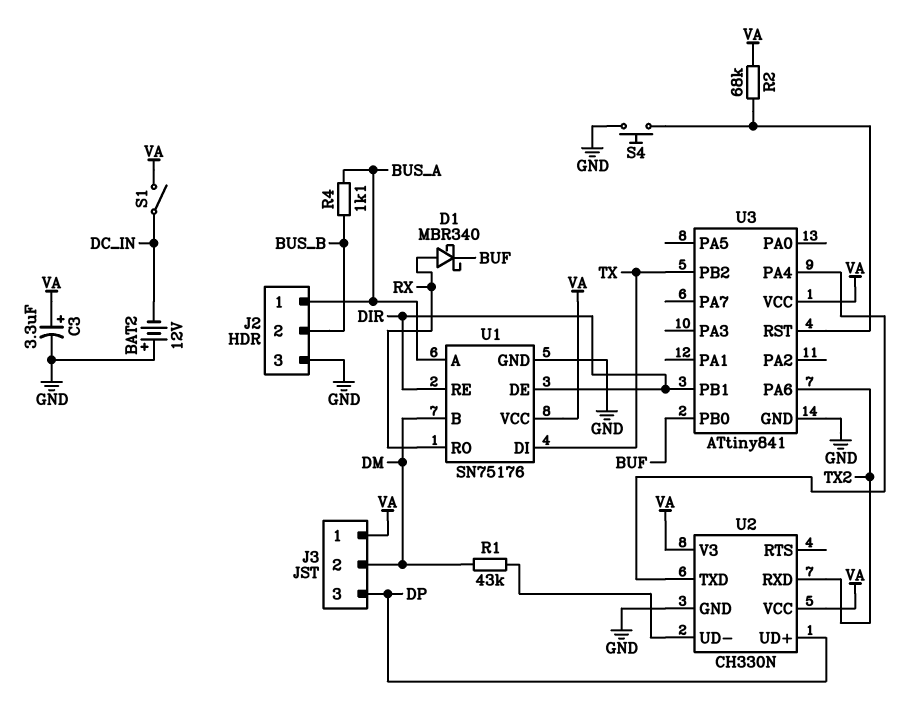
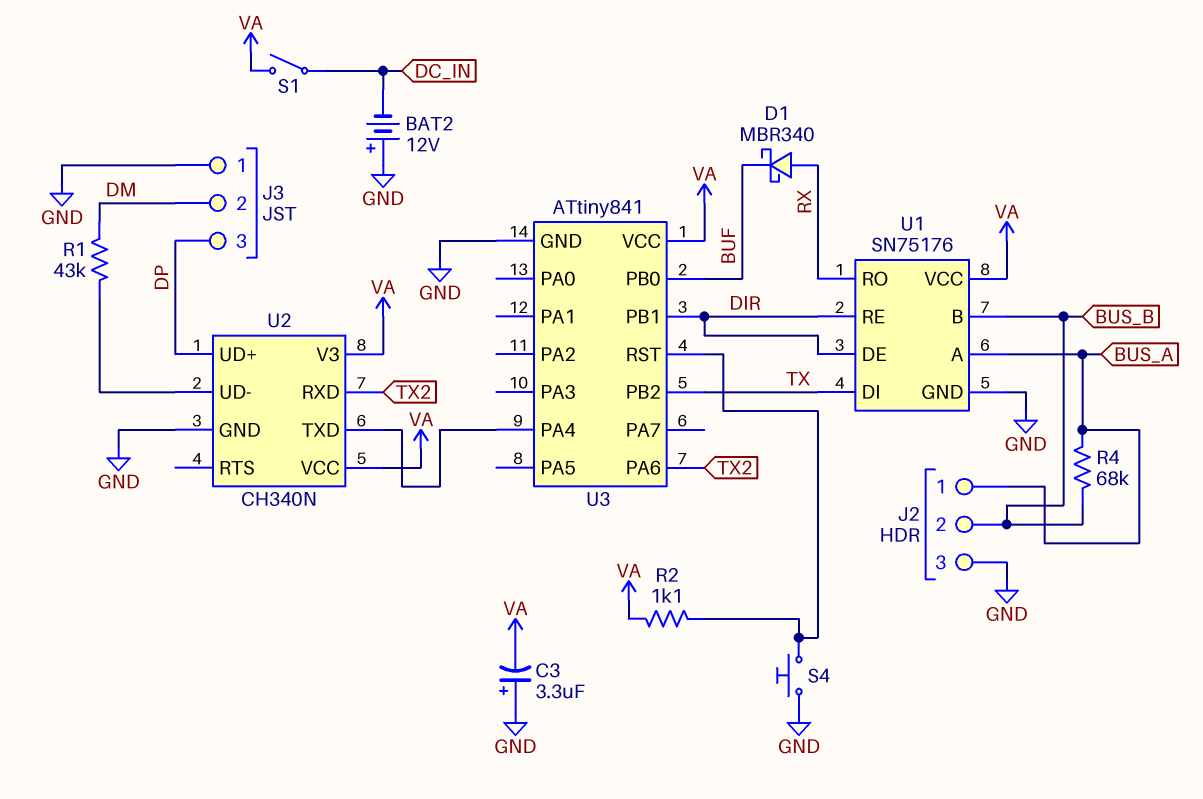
C3: 3.3uF (plus VA, minus GND) -> 3.3uF (plus GND, minus VA)
J3 pin 1: VA -> GND
R2: 68k (U3/RST, VA) -> 1.1k (U3/RST, VA)
R4: 1.1k (BUS_A, BUS_B) -> 68k (BUS_A, BUS_B)
U1 pin B: DM -> BUS_B
U2: CH330N -> CH340N

